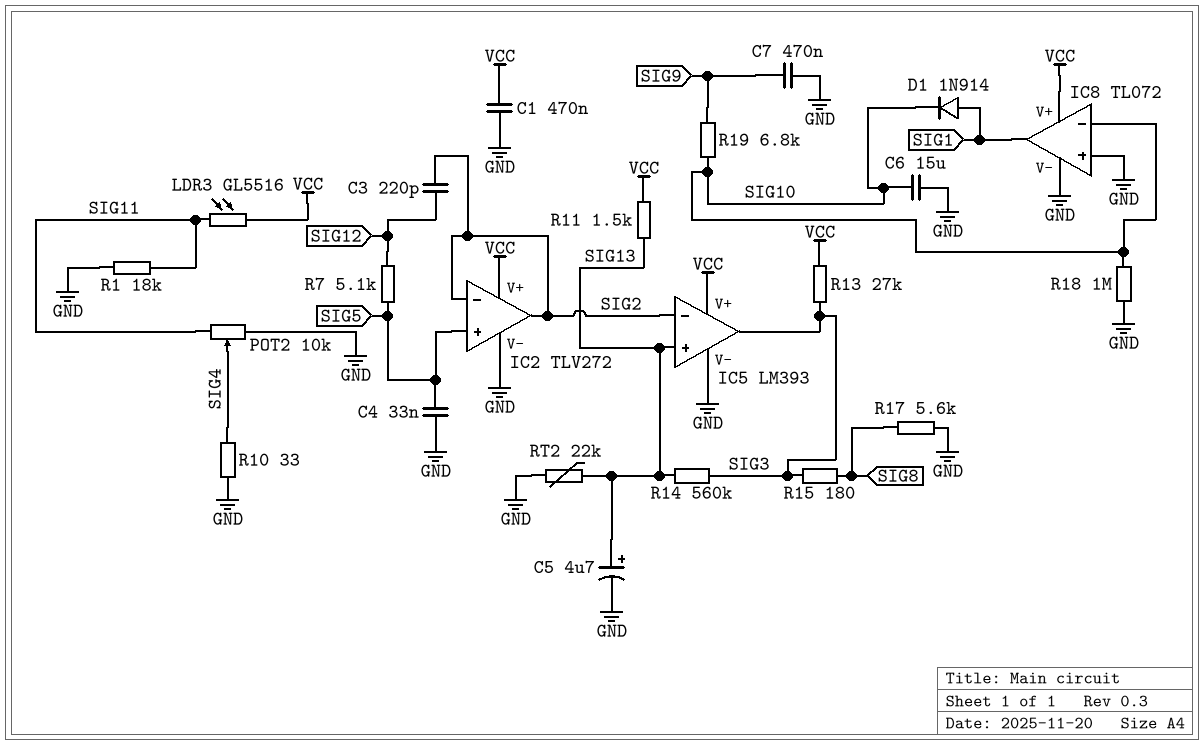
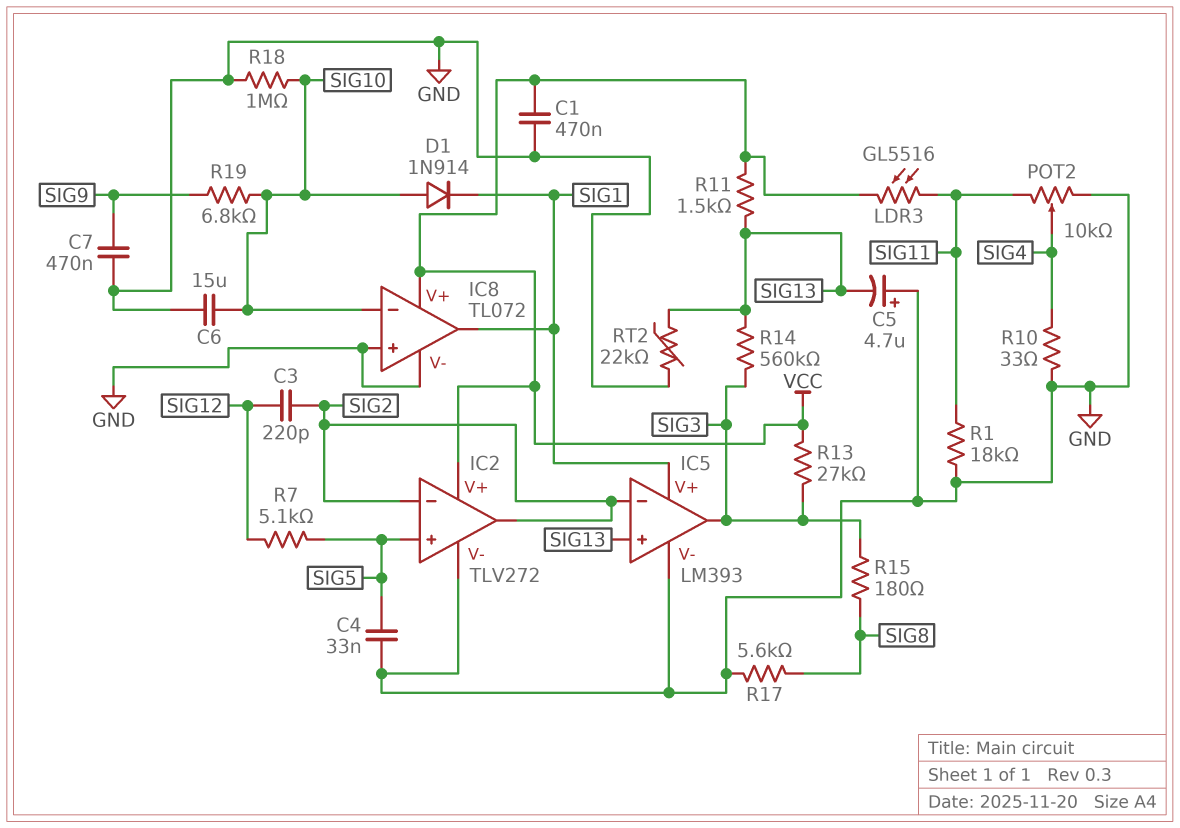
C5: 4.7uF (plus SIG13, minus GND) -> 4.7uF (plus GND, minus SIG13)
D1: diode 1N914 (A SIG1, K SIG10) -> diode 1N914 (A SIG10, K SIG1)
IC5 pin V+: VCC -> SIG1

